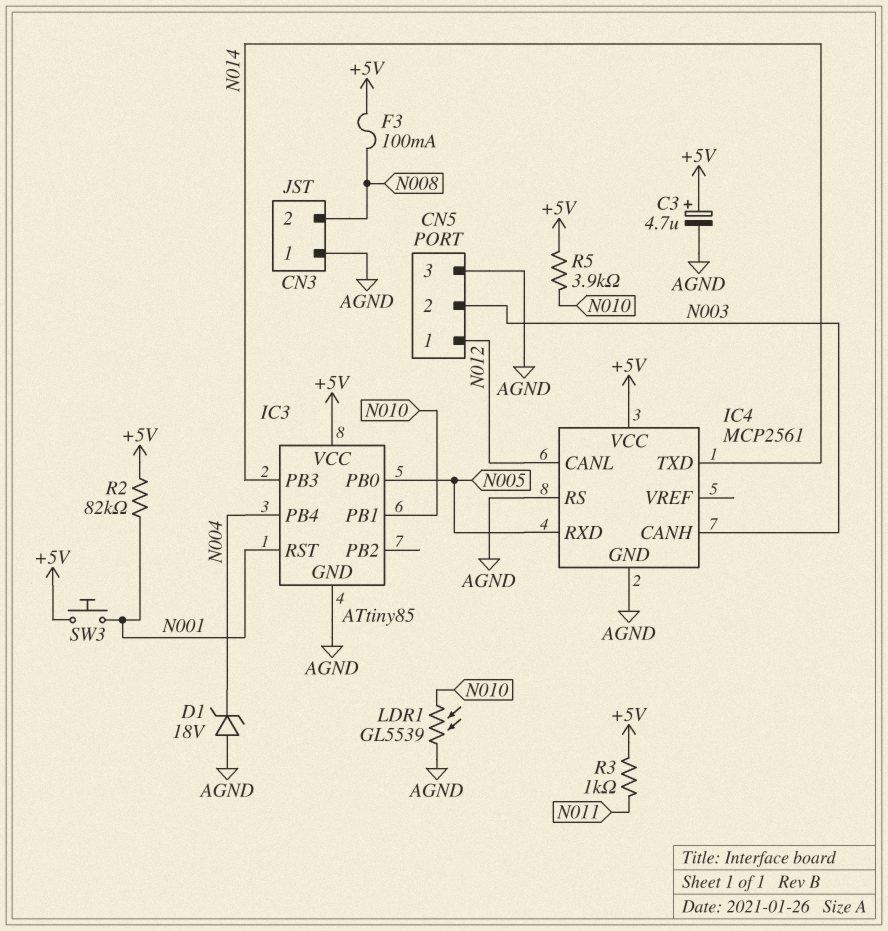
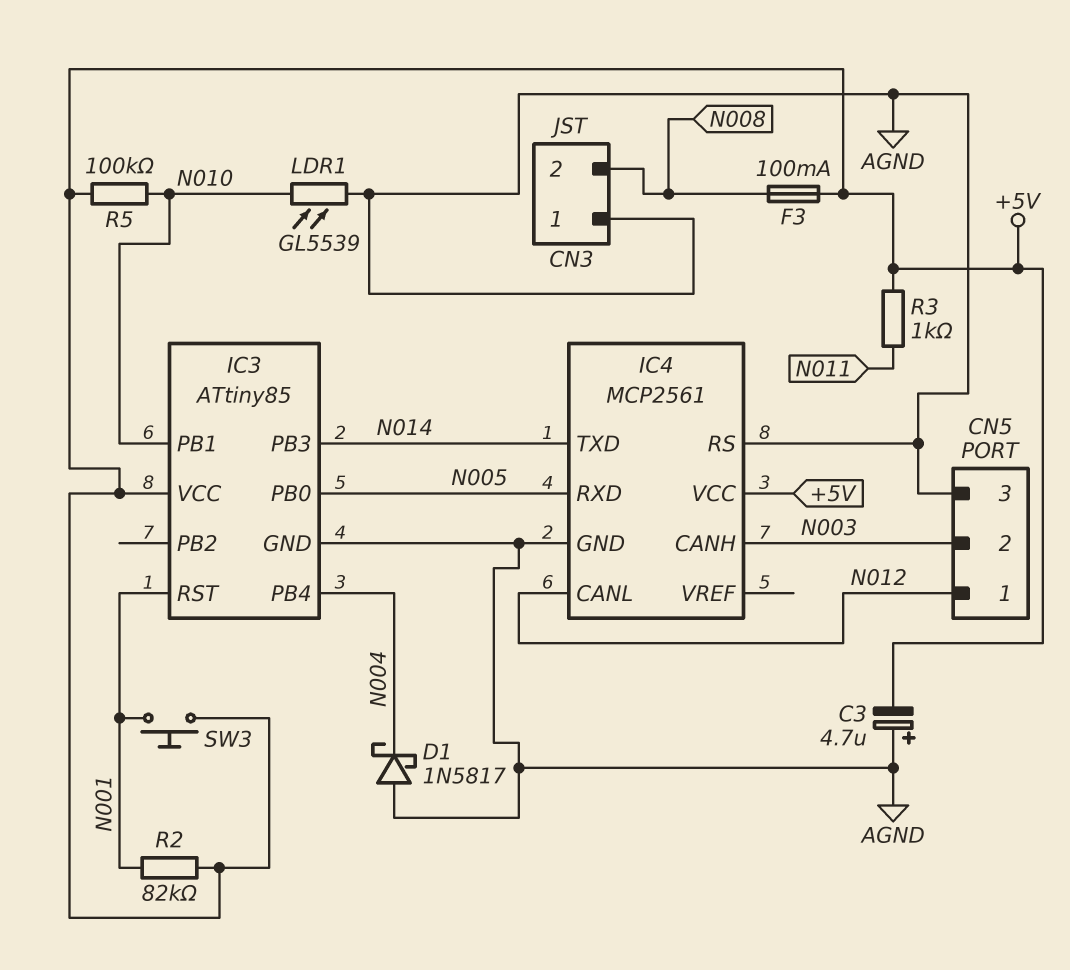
C3: 4.7uF (plus +5V, minus AGND) -> 4.7uF (plus AGND, minus +5V)
D1: zener 18V (A AGND, K N004) -> schottky 1N5817 (A AGND, K N004)
R5: 3.9k (+5V, N010) -> 100k (+5V, N010)

